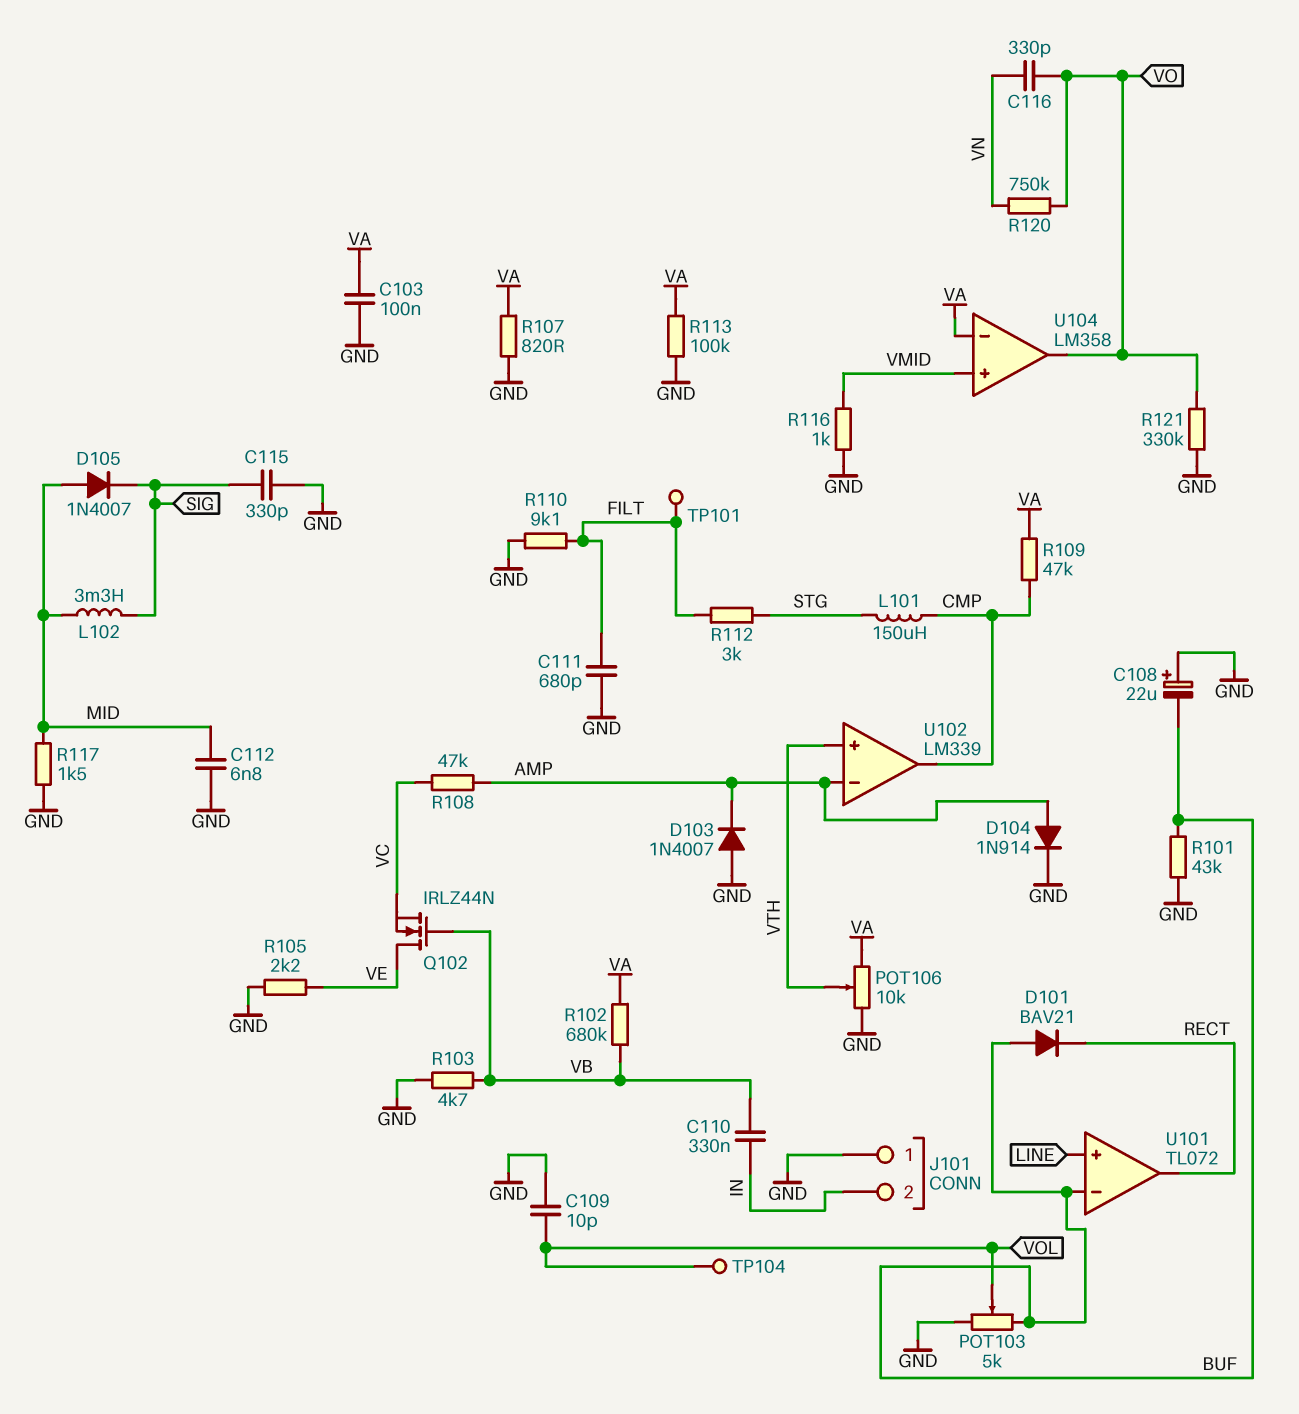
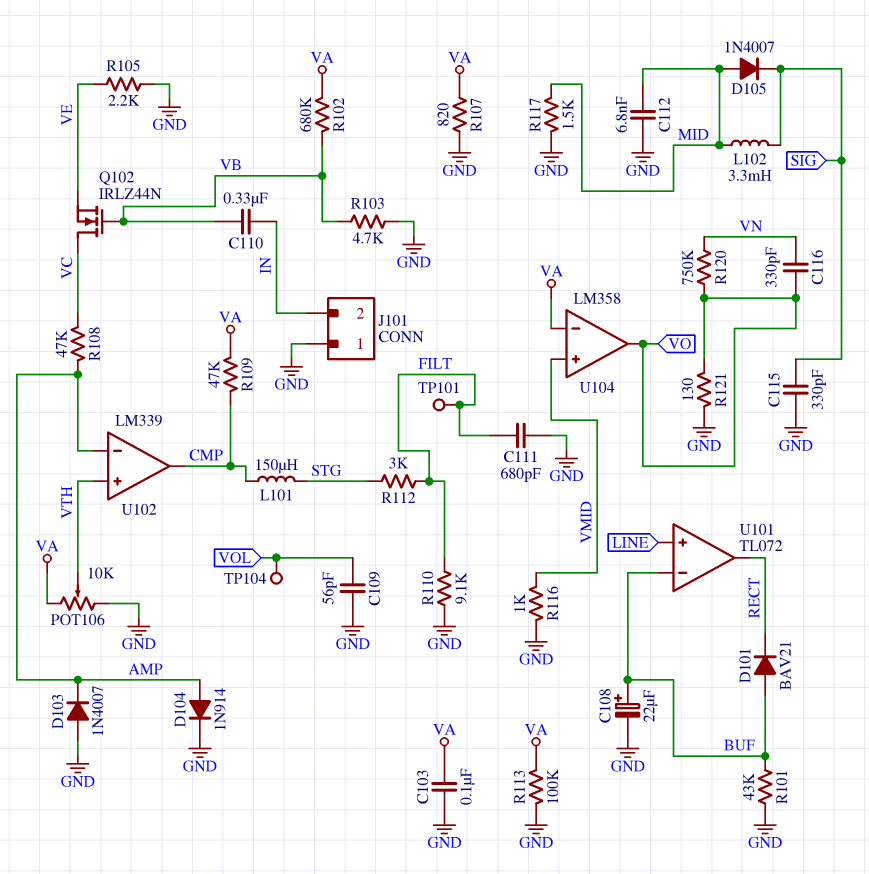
C108: 22uF (plus GND, minus BUF) -> 22uF (plus BUF, minus GND)
C109: 10pF (GND, VOL) -> 56pF (GND, VOL)
POT103: 5k (BUF, GND, wiper VOL) -> none
Q102: NMOS IRLZ44N (G VB, D VE, S VC) -> NMOS IRLZ44N (G VB, D VC, S VE)
R121: 330k (GND, VO) -> 130 (GND, VO)

